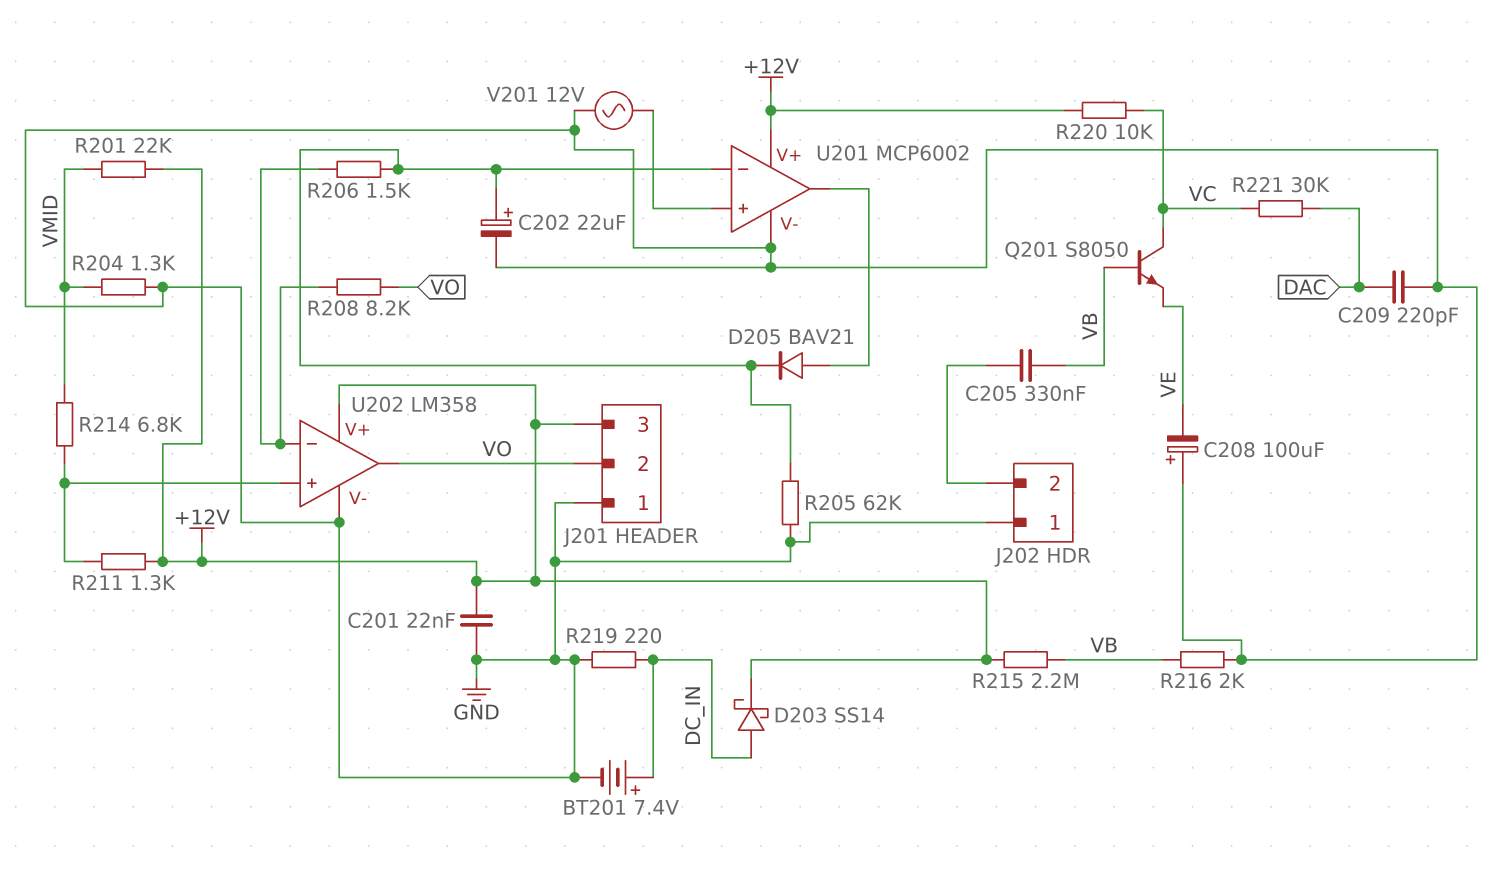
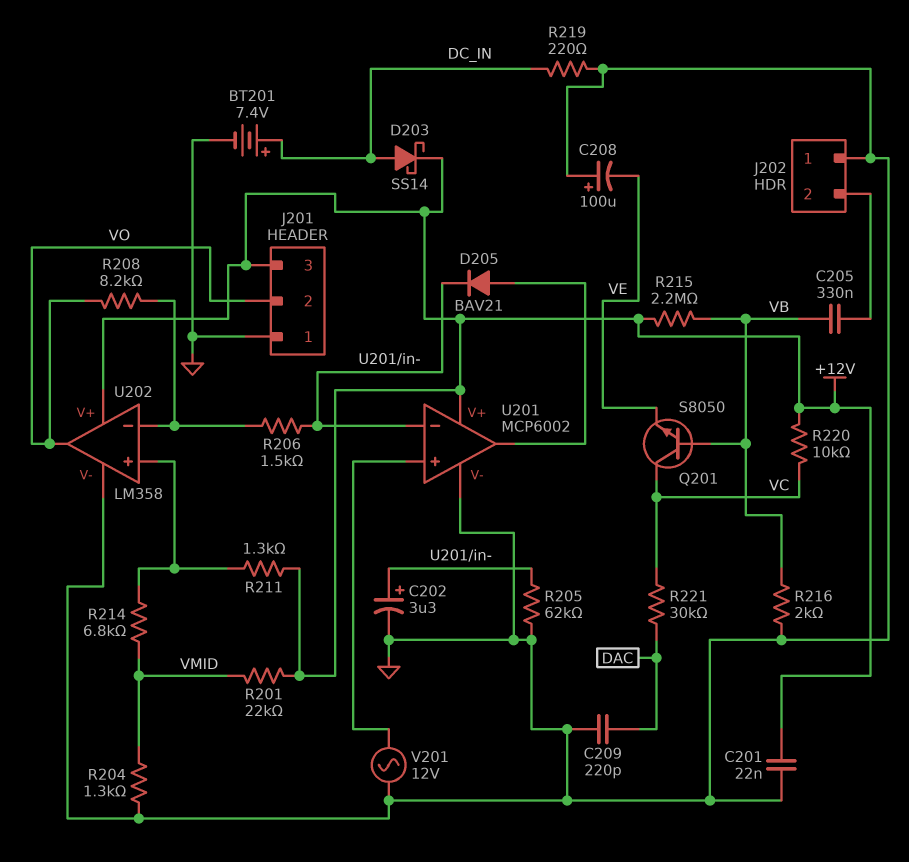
C202: 22uF (plus U201/in-, minus GND) -> 3.3uF (plus U201/in-, minus GND)

